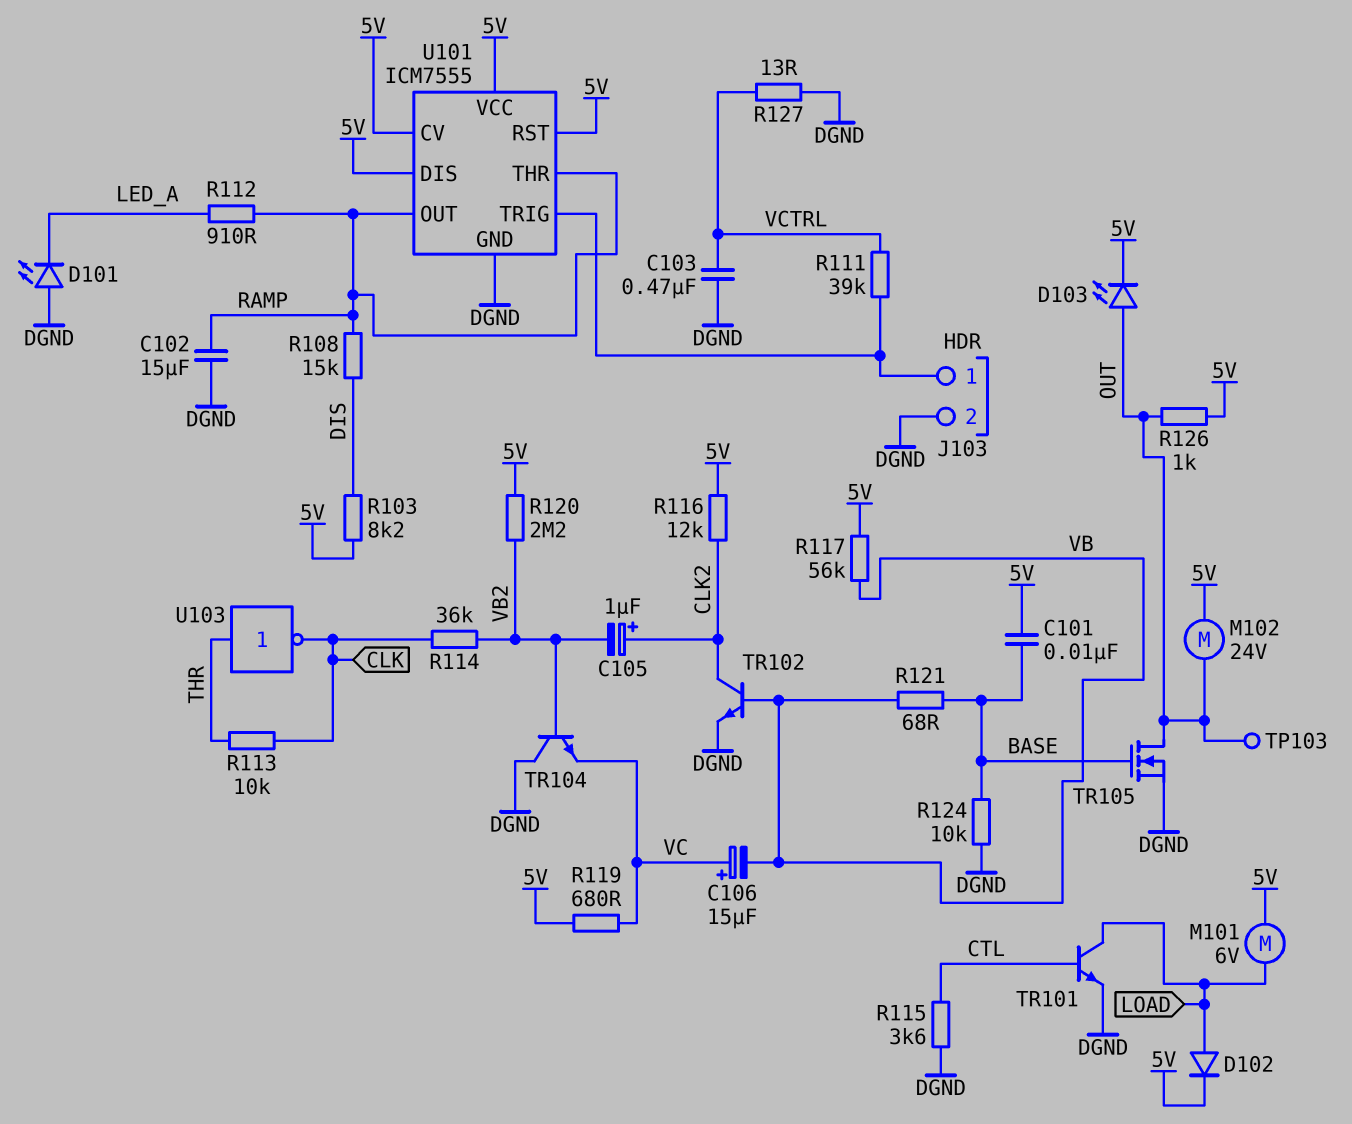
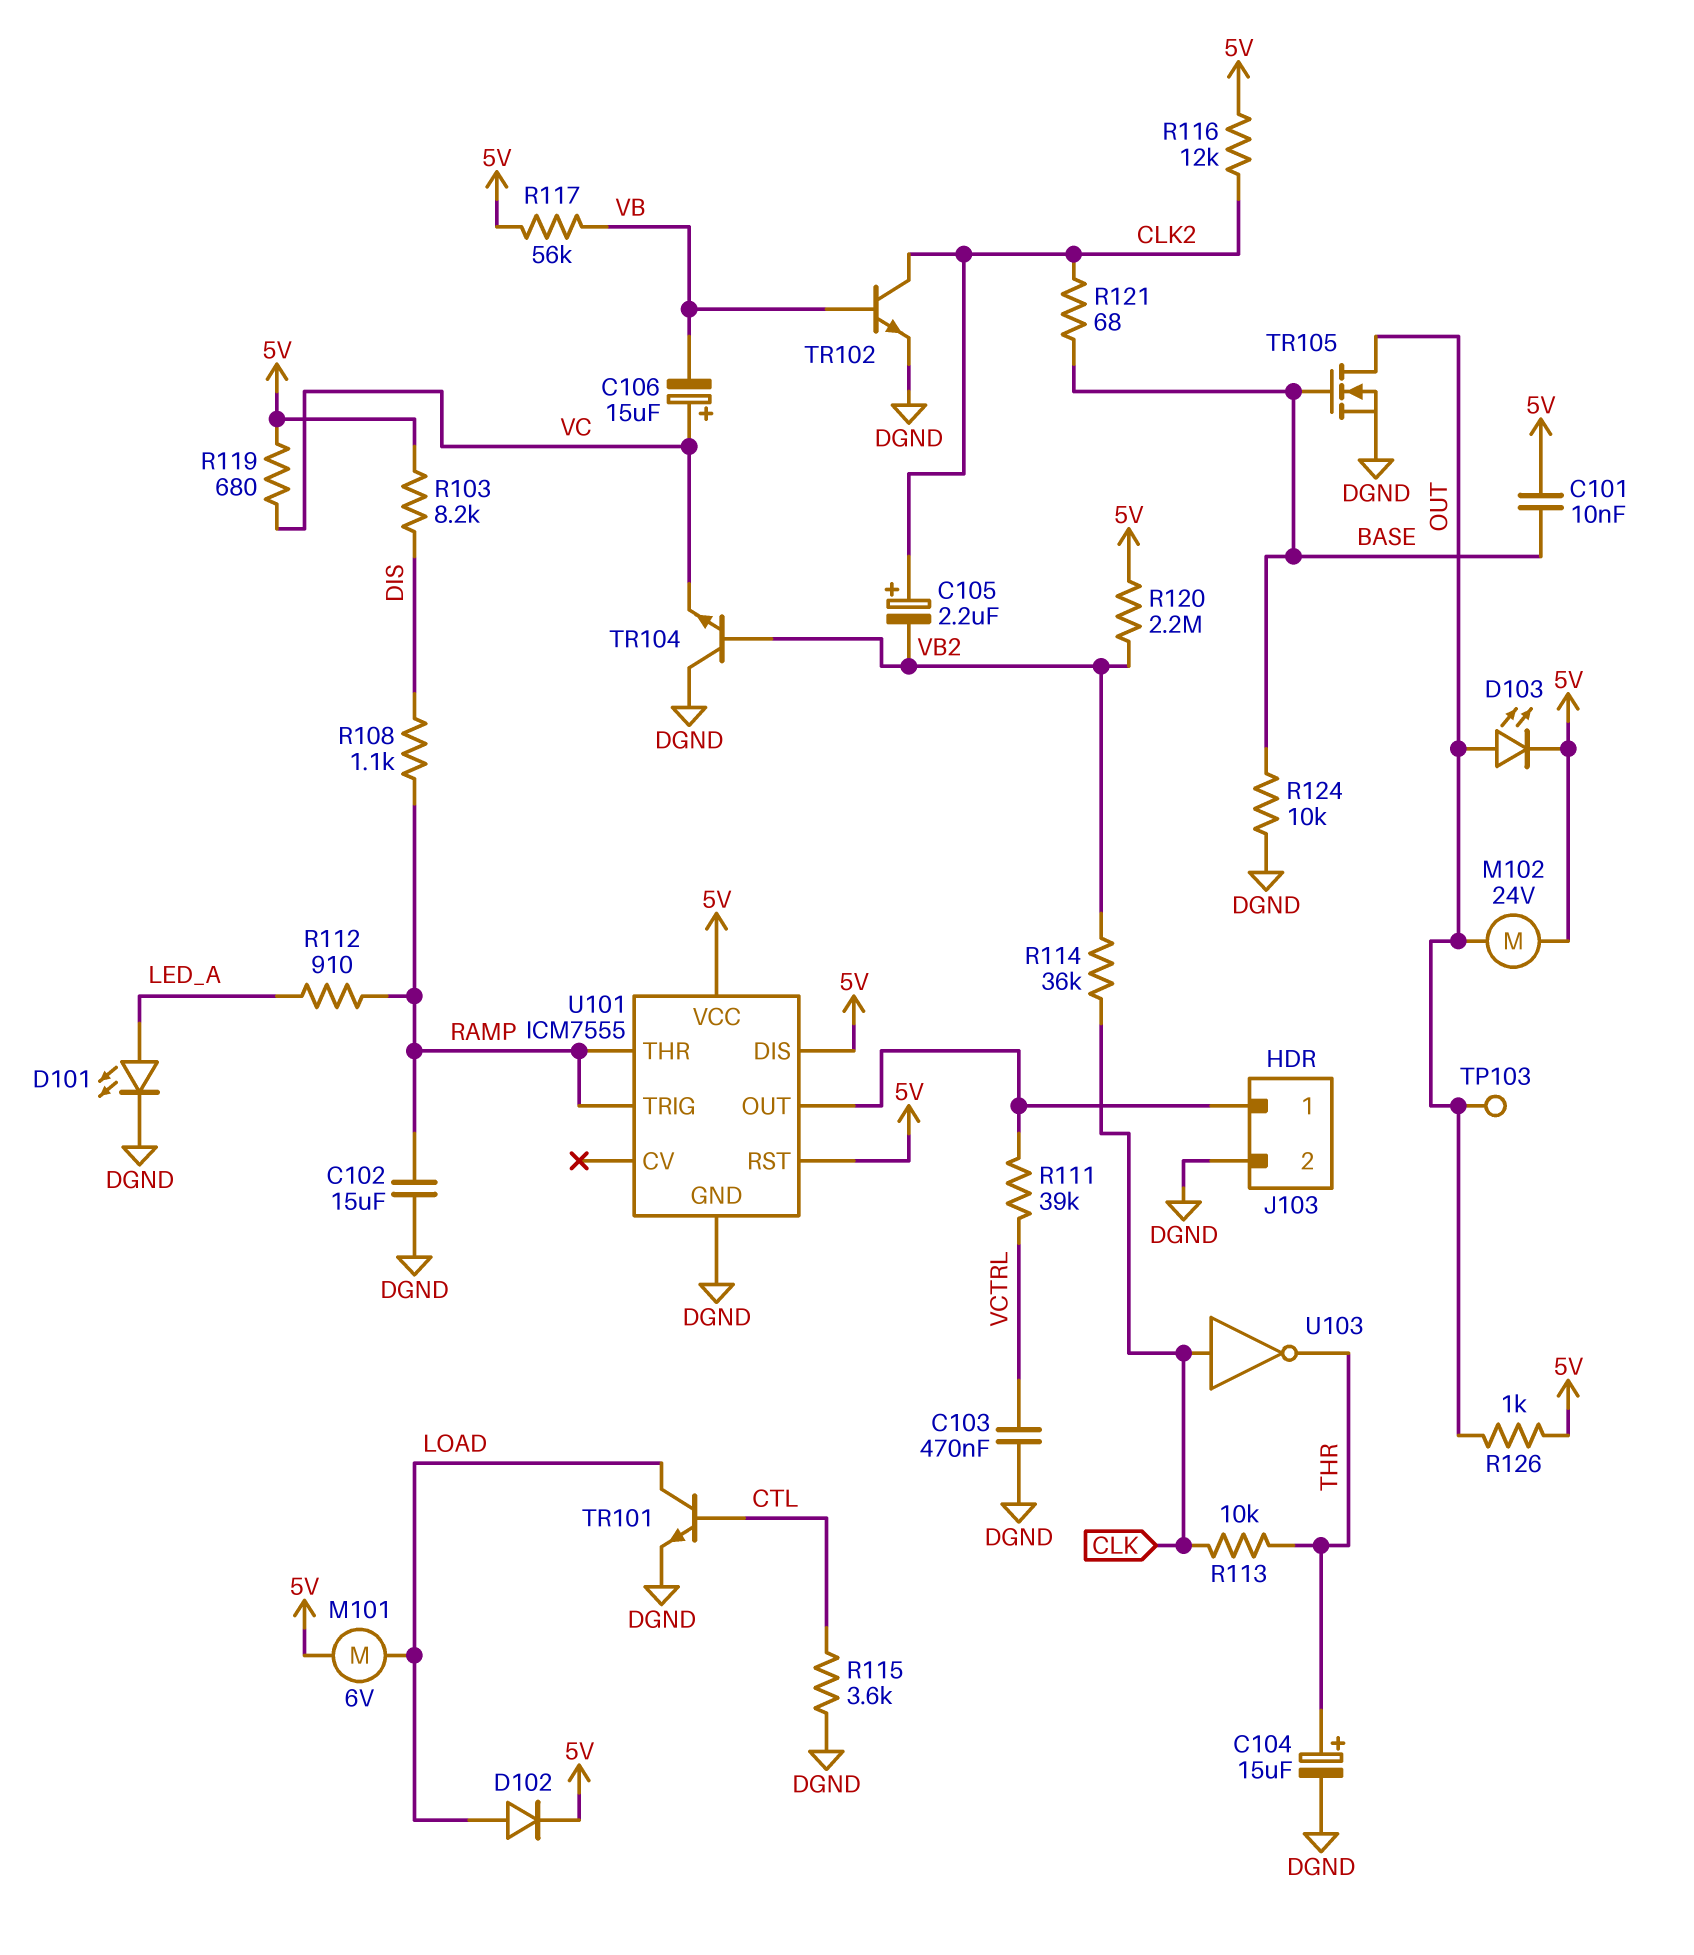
C104: none -> 15uF (plus THR, minus DGND)
C105: 1uF (plus CLK2, minus VB2) -> 2.2uF (plus CLK2, minus VB2)
D101: LED (A DGND, K LED_A) -> LED (A LED_A, K DGND)
R108: 15k (DIS, RAMP) -> 1.1k (DIS, RAMP)
R121: 68 (BASE, VB) -> 68 (BASE, CLK2)
R127: 13 (DGND, VCTRL) -> none
U101 pin CV: 5V -> none
U101 pin OUT: RAMP -> J103/1
U101 pin TRIG: J103/1 -> RAMP
U103: NOT (in THR, out CLK) -> NOT (in CLK, out THR)

